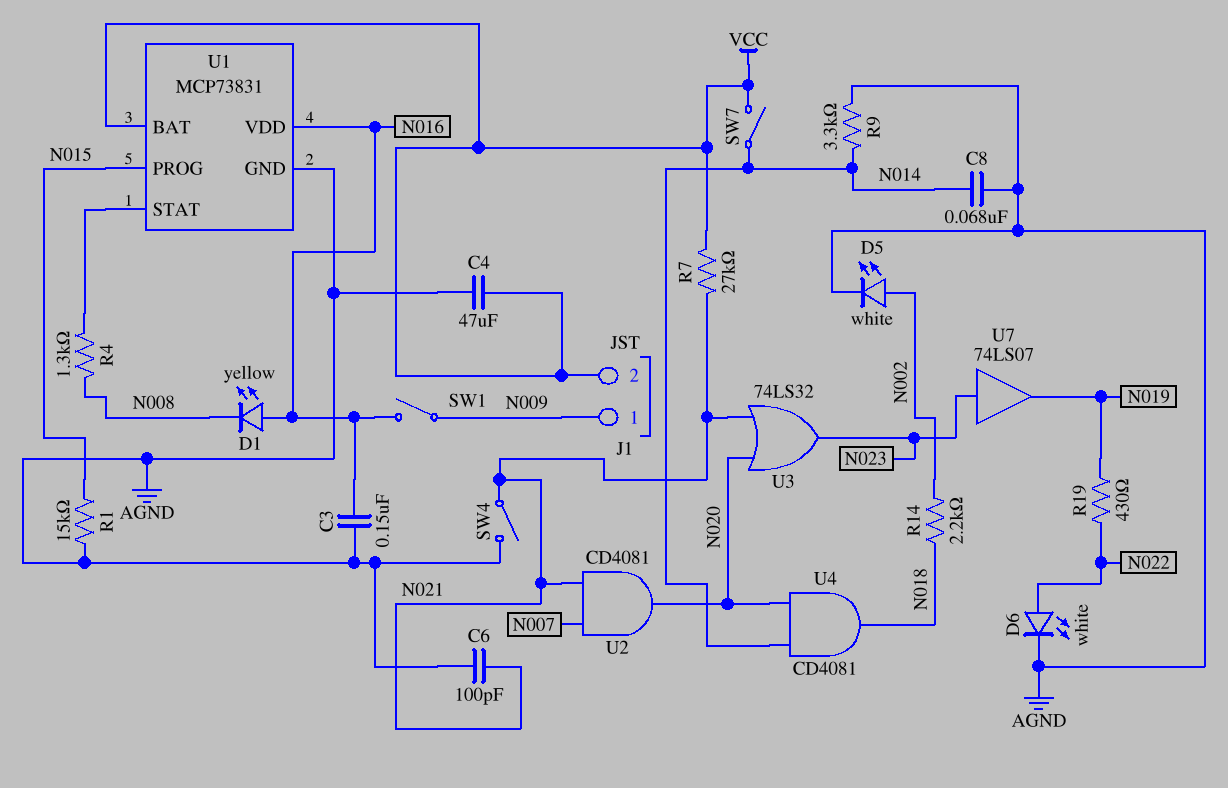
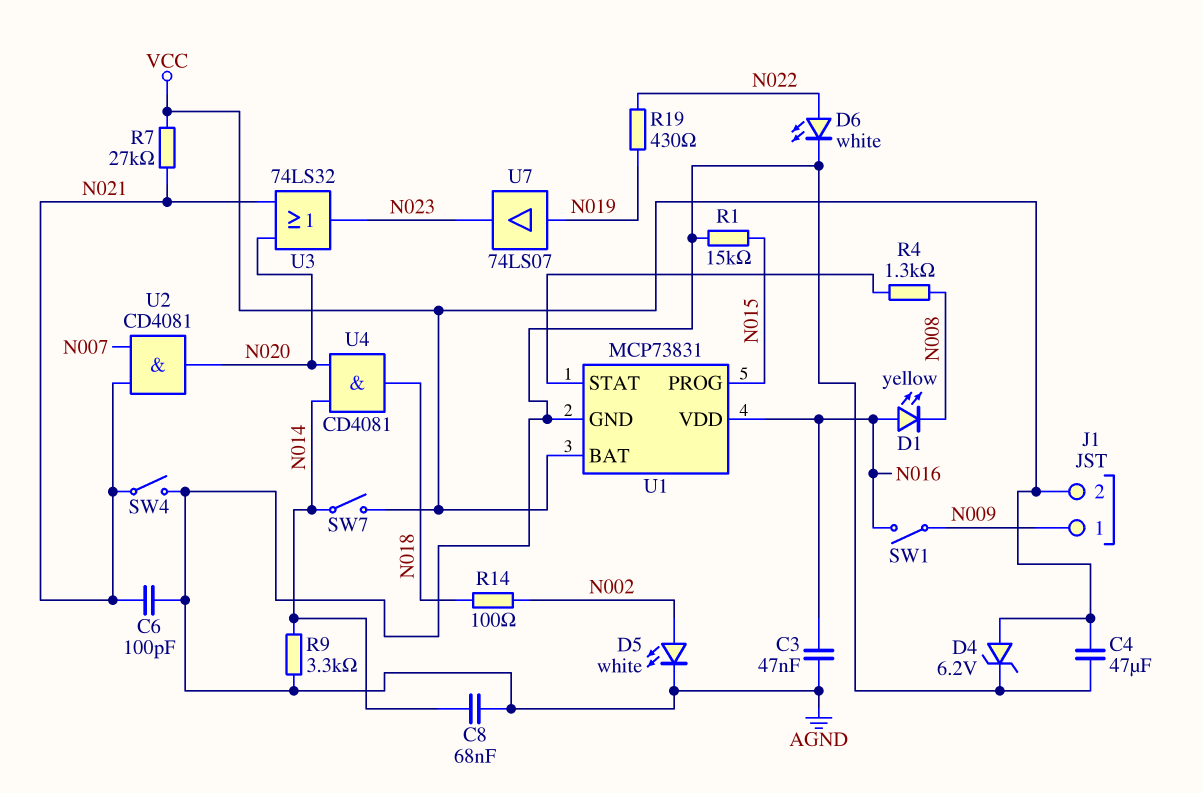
C3: 150nF (AGND, N016) -> 47nF (AGND, N016)
D4: none -> zener 6.2V (A VCC, K AGND)
R14: 2.2k (N002, N018) -> 100 (N002, N018)
U7: buffer 74LS07 (in N023, out N019) -> buffer 74LS07 (in N019, out N023)

